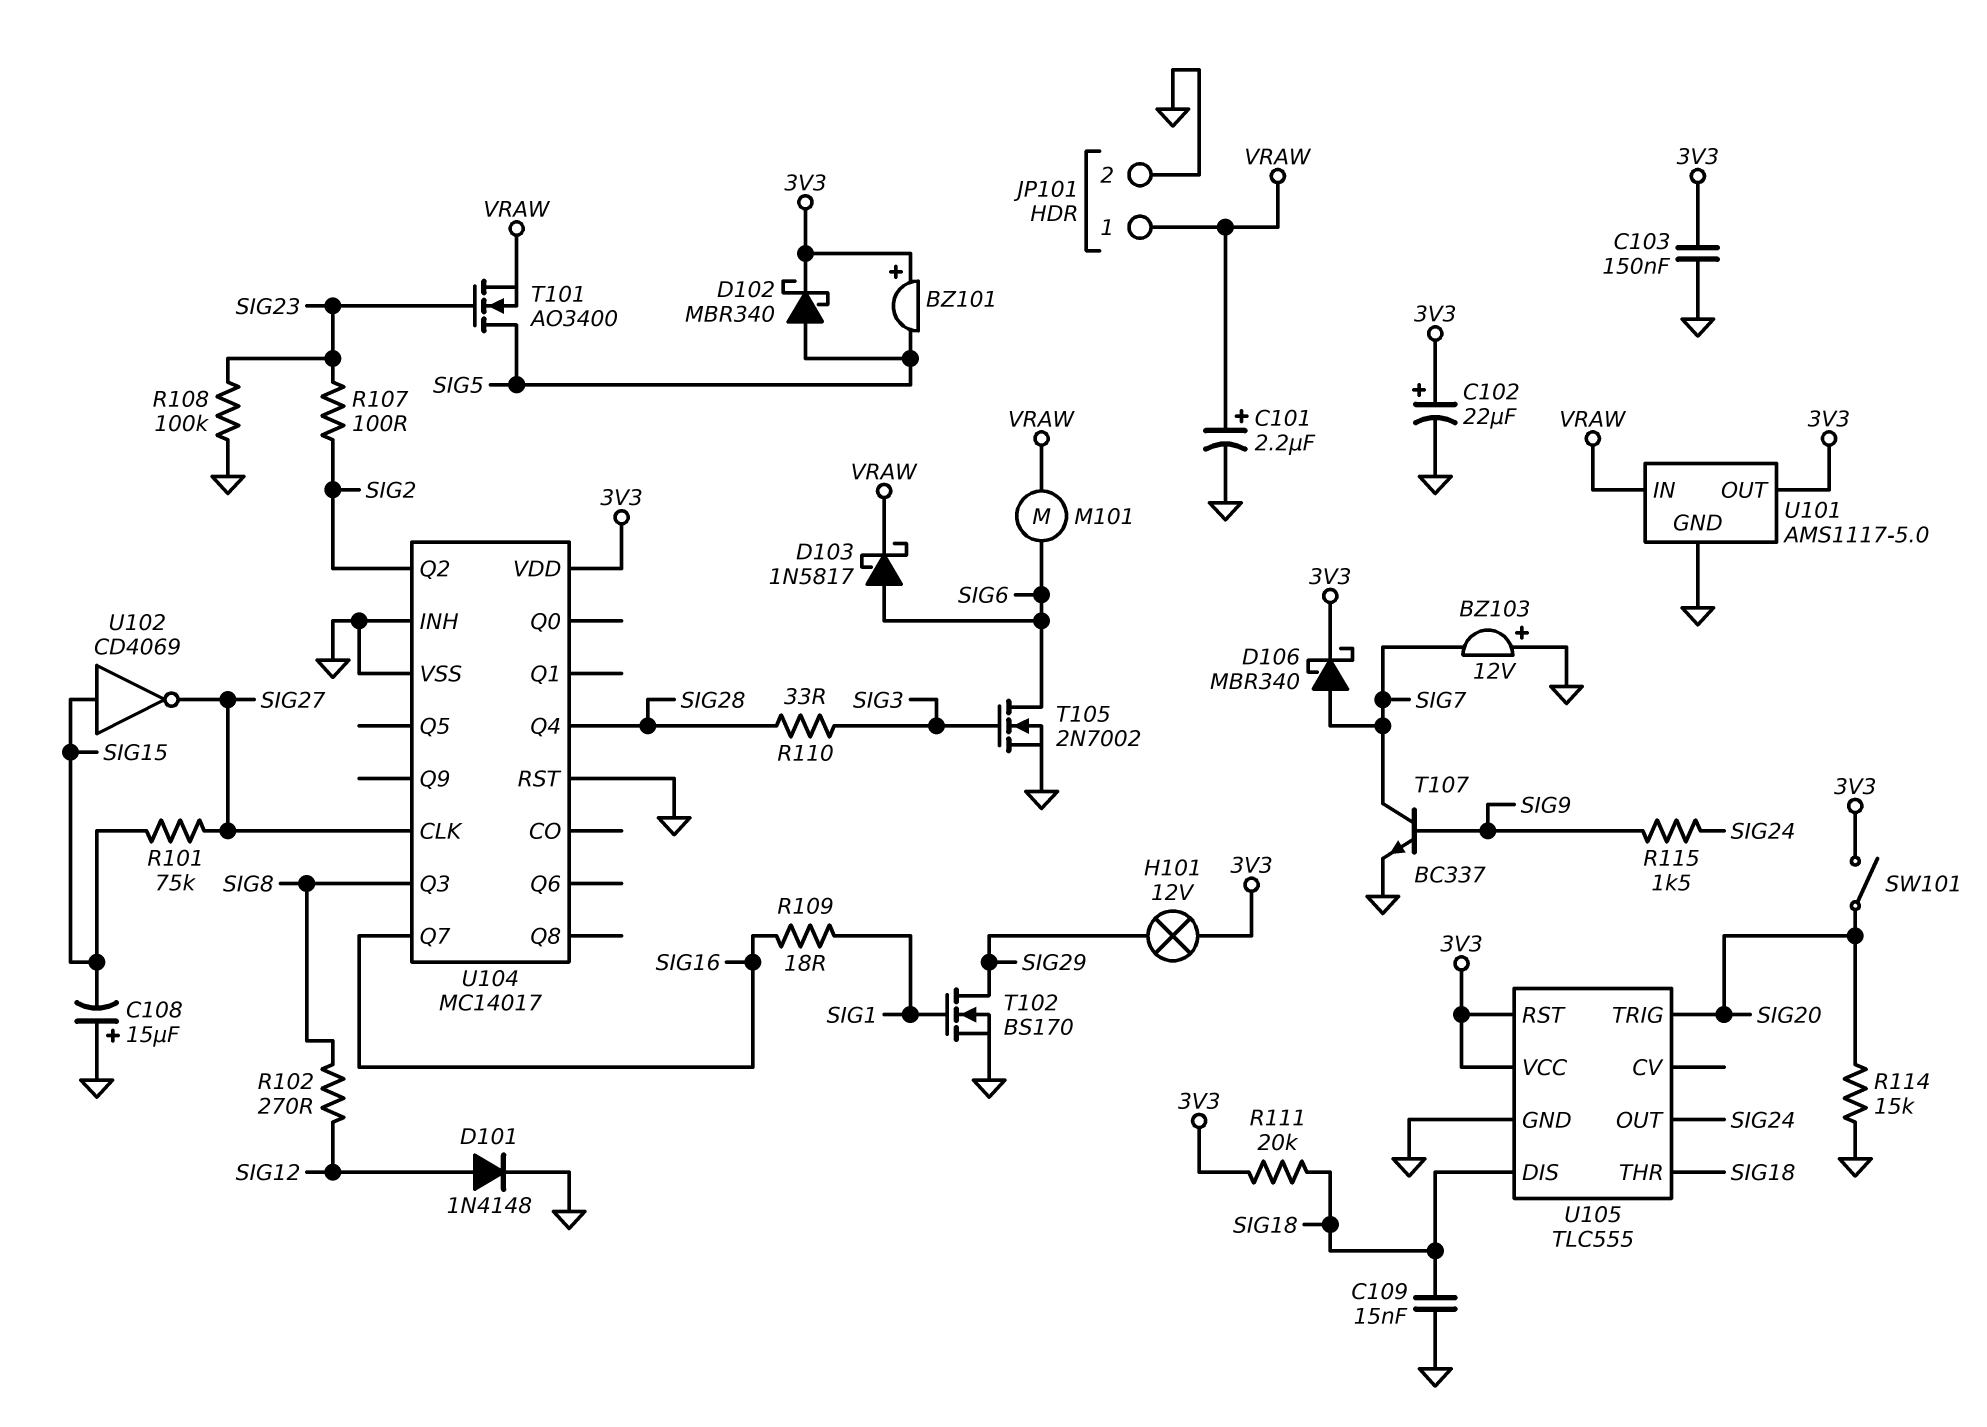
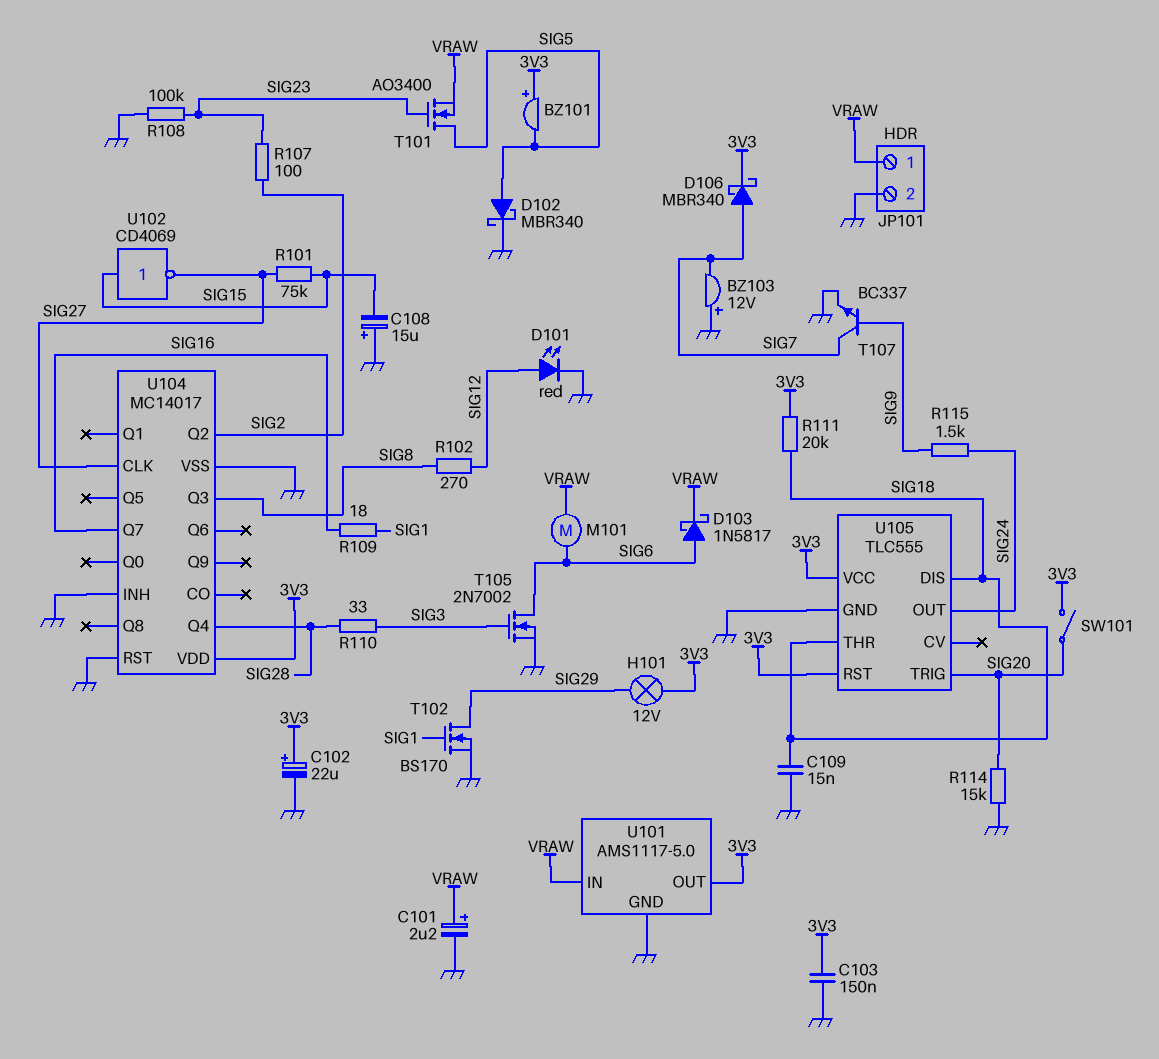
D101: diode 1N4148 (A SIG12, K GND) -> LED red (A SIG12, K GND)
D102: schottky MBR340 (A SIG5, K 3V3) -> schottky MBR340 (A SIG5, K GND)

